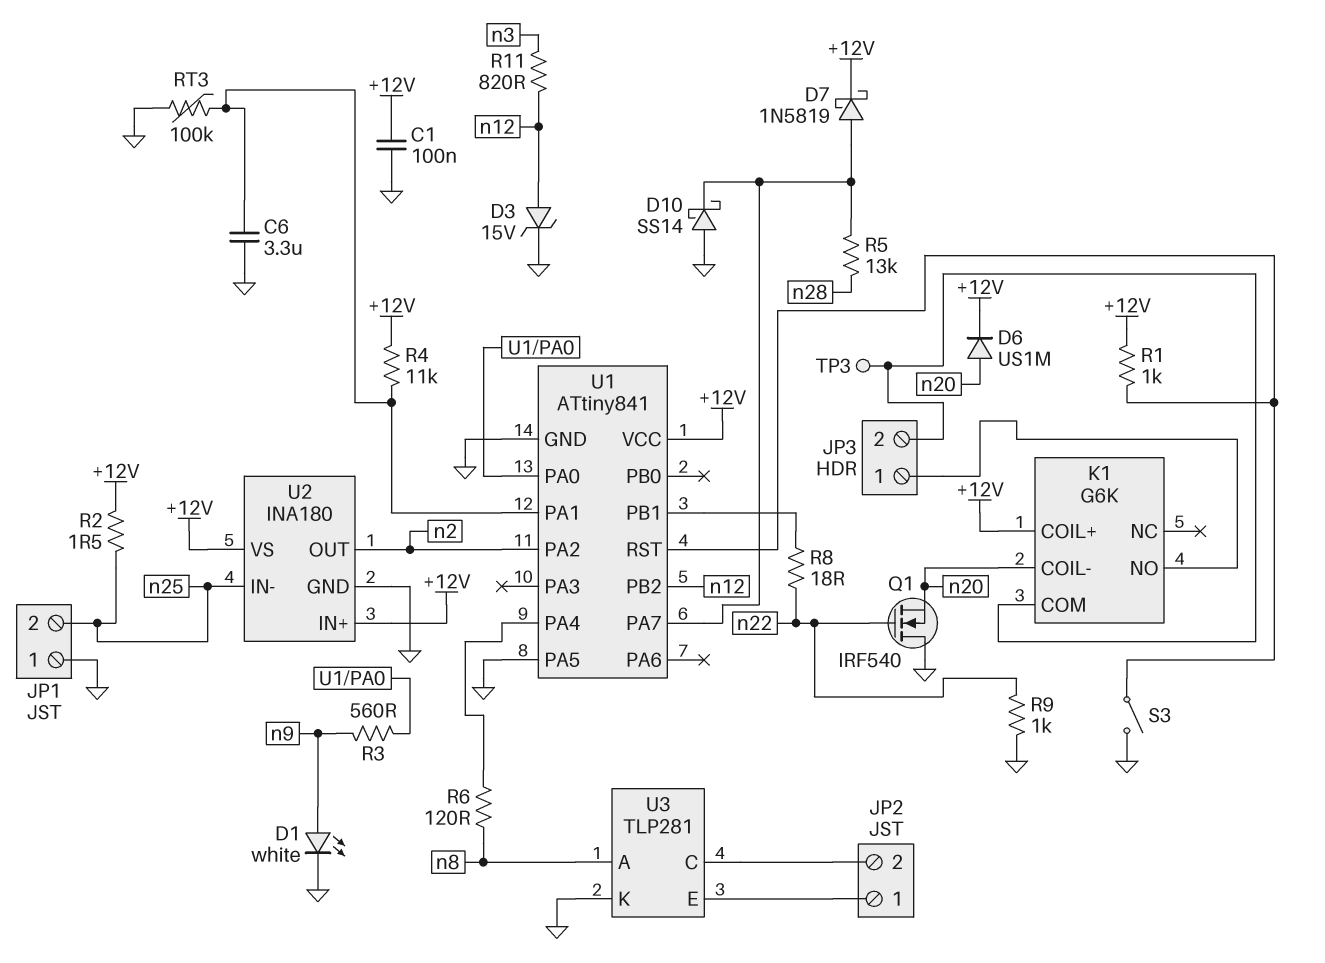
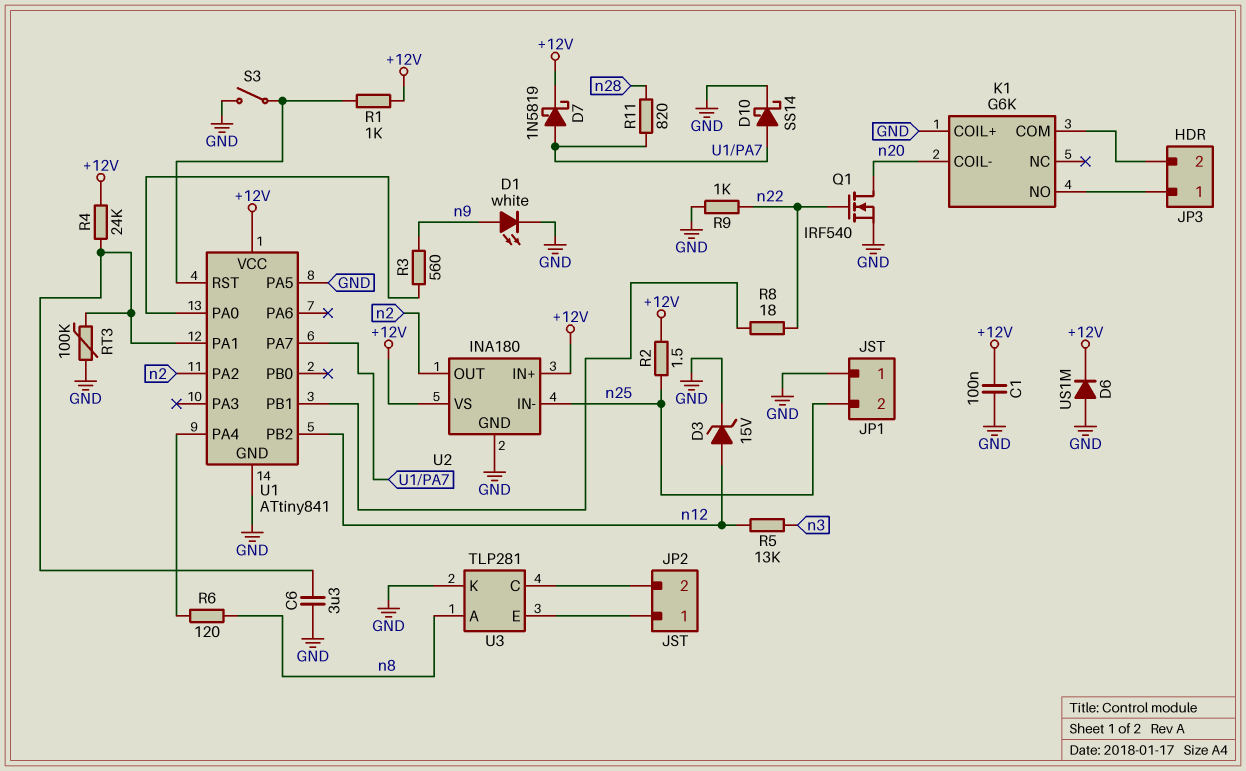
D6: diode US1M (A n20, K +12V) -> diode US1M (A GND, K +12V)
D10: schottky SS14 (A GND, K U1/PA7) -> schottky SS14 (A U1/PA7, K GND)
K1 pin COIL+: +12V -> GND
Q1: NMOS IRF540 (G n22, D GND, S n20) -> NMOS IRF540 (G n22, D n20, S GND)
R4: 11k (+12V, U1/PA1) -> 24k (+12V, U1/PA1)
R5: 13k (U1/PA7, n28) -> 13k (n3, n12)
R11: 820 (n3, n12) -> 820 (U1/PA7, n28)
TP3: test point (JP3/2) -> none

